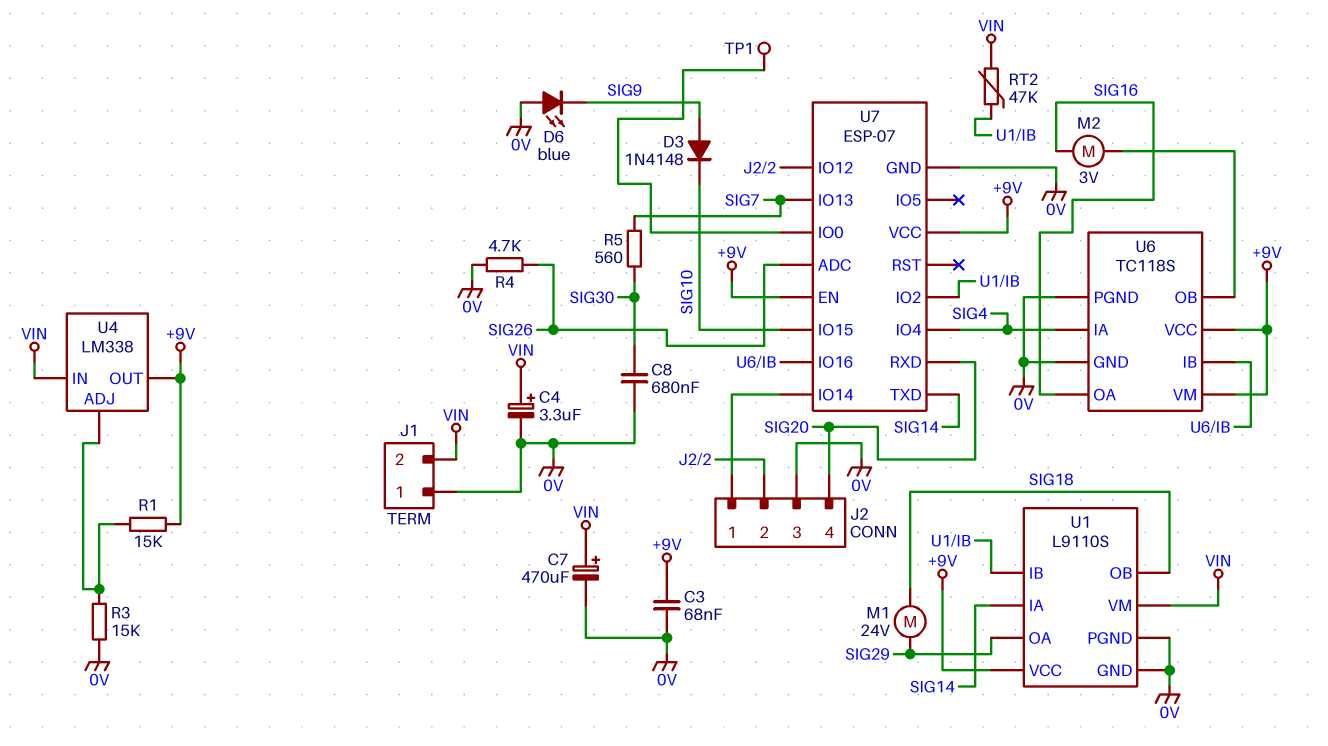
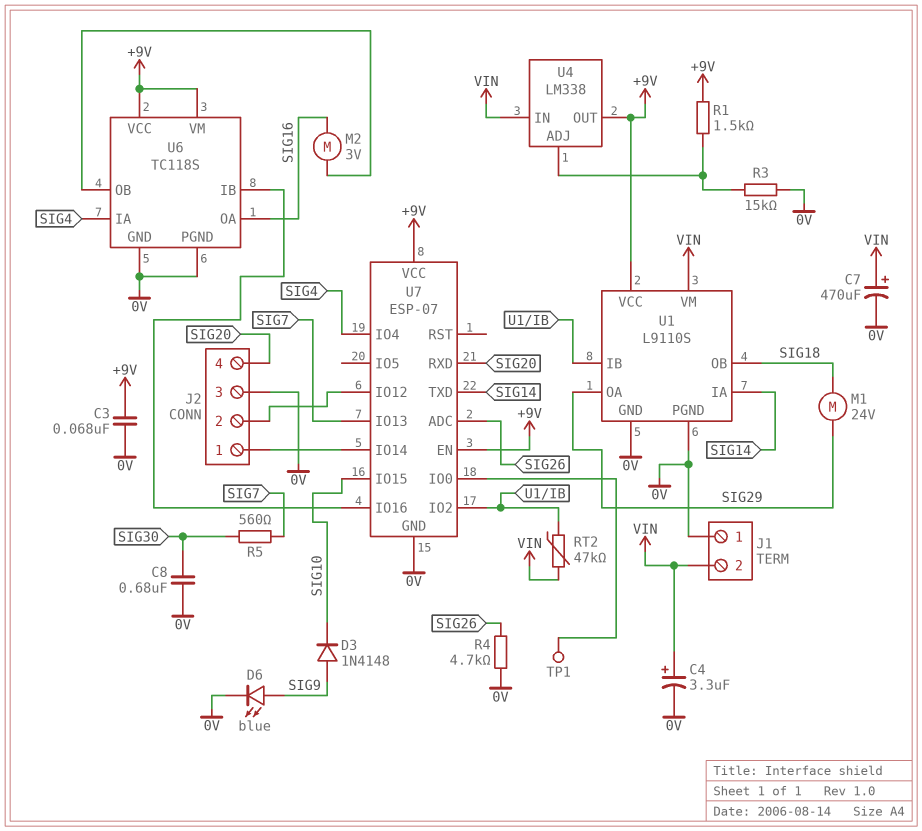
D6: LED blue (A 0V, K SIG9) -> LED blue (A SIG9, K 0V)
R1: 15k (+9V, U4/ADJ) -> 1.5k (+9V, U4/ADJ)

